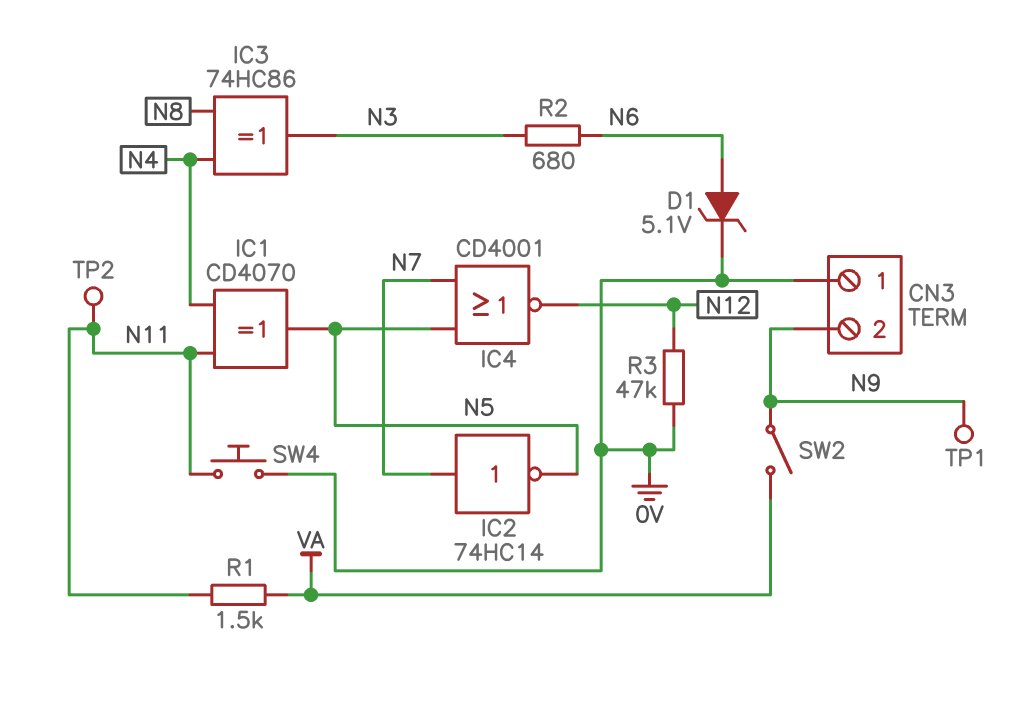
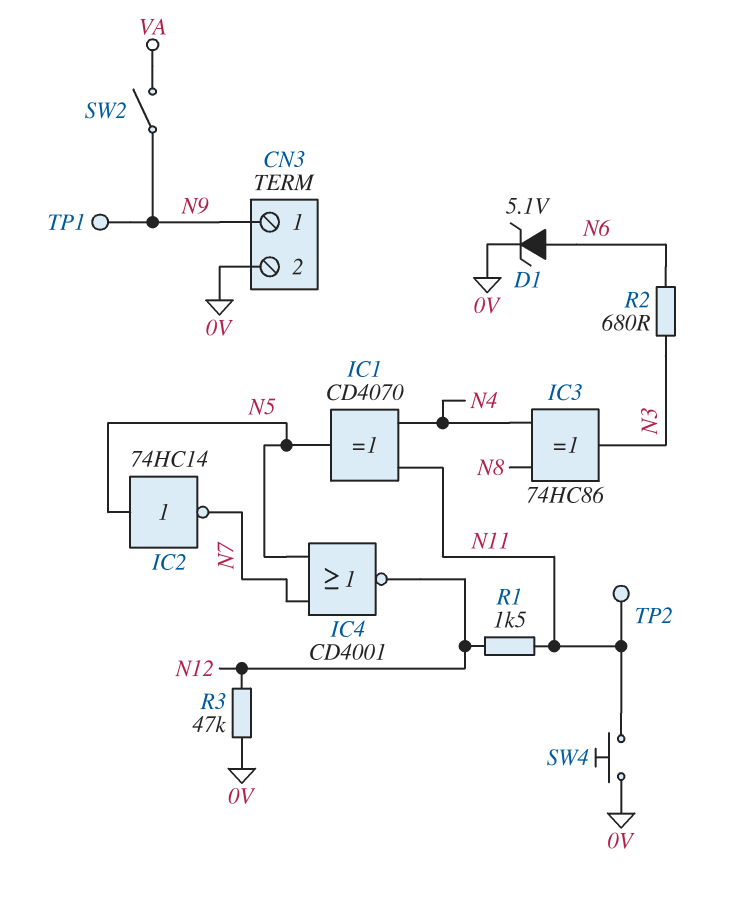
CN3 pin 1: 0V -> N9
CN3 pin 2: N9 -> 0V
IC2: NOT 74HC14 (in N7, out N5) -> NOT 74HC14 (in N5, out N7)
R1: 1.5k (N11, VA) -> 1.5k (N11, N12)

